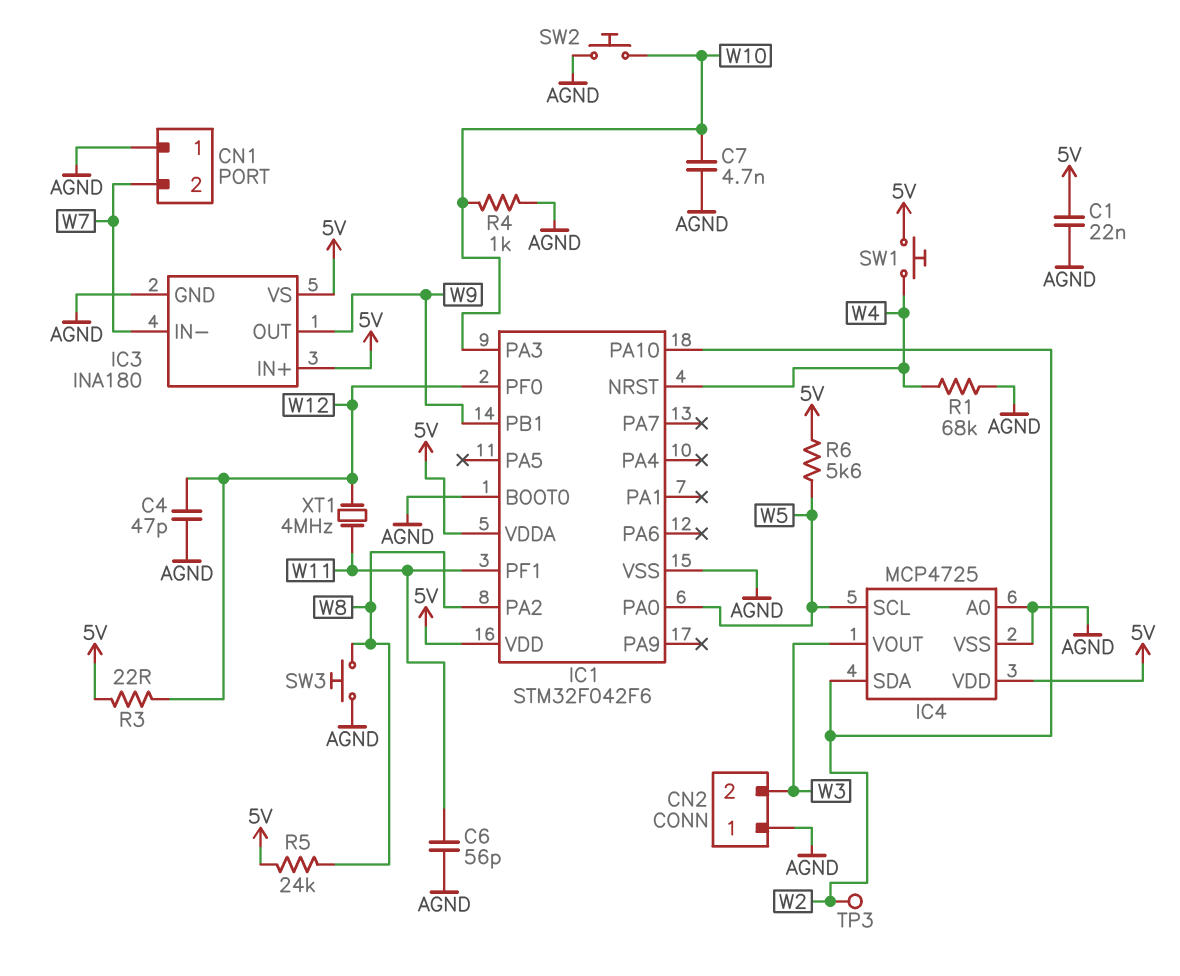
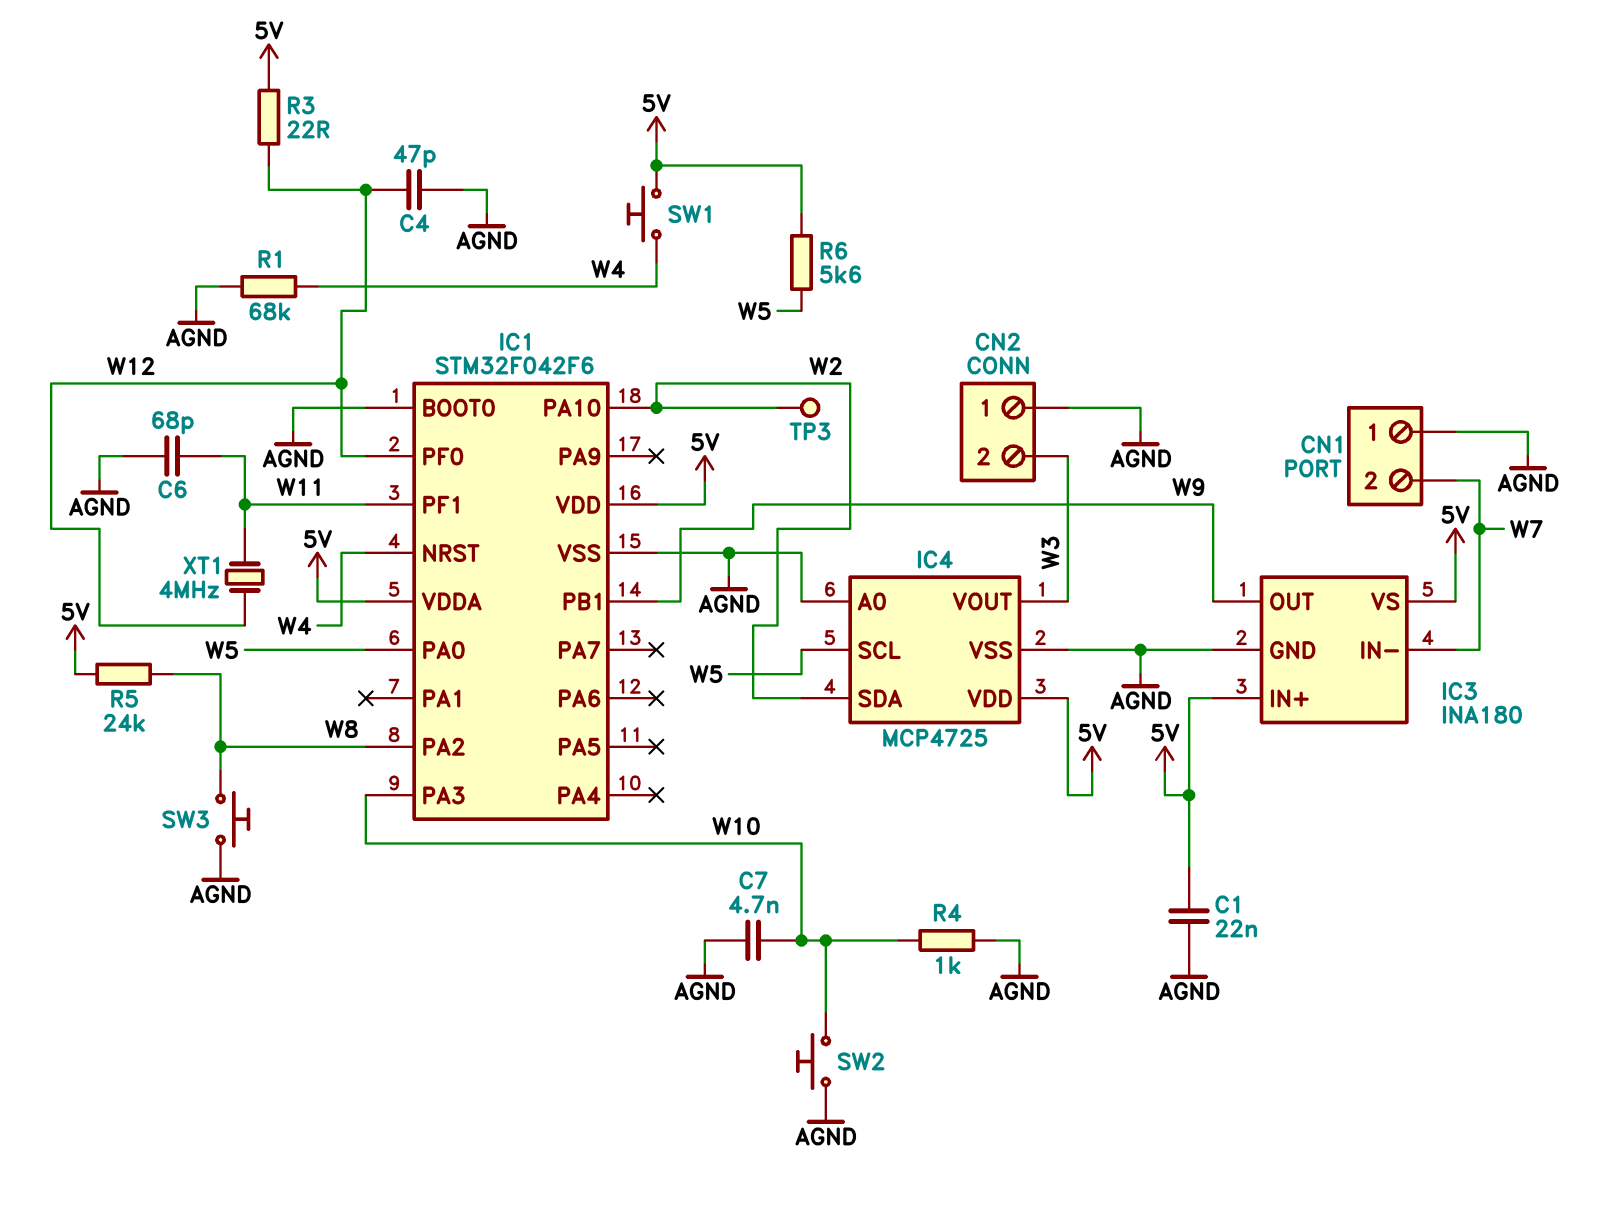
C6: 56pF (AGND, W11) -> 68pF (AGND, W11)

